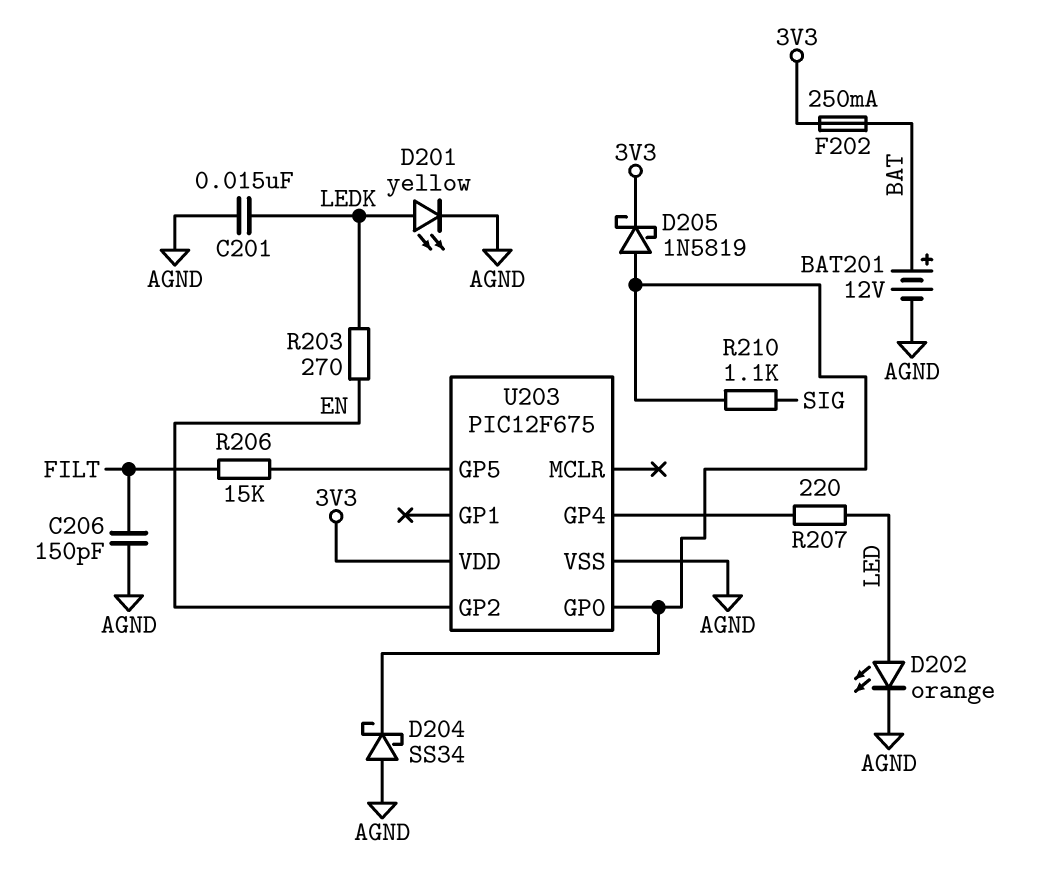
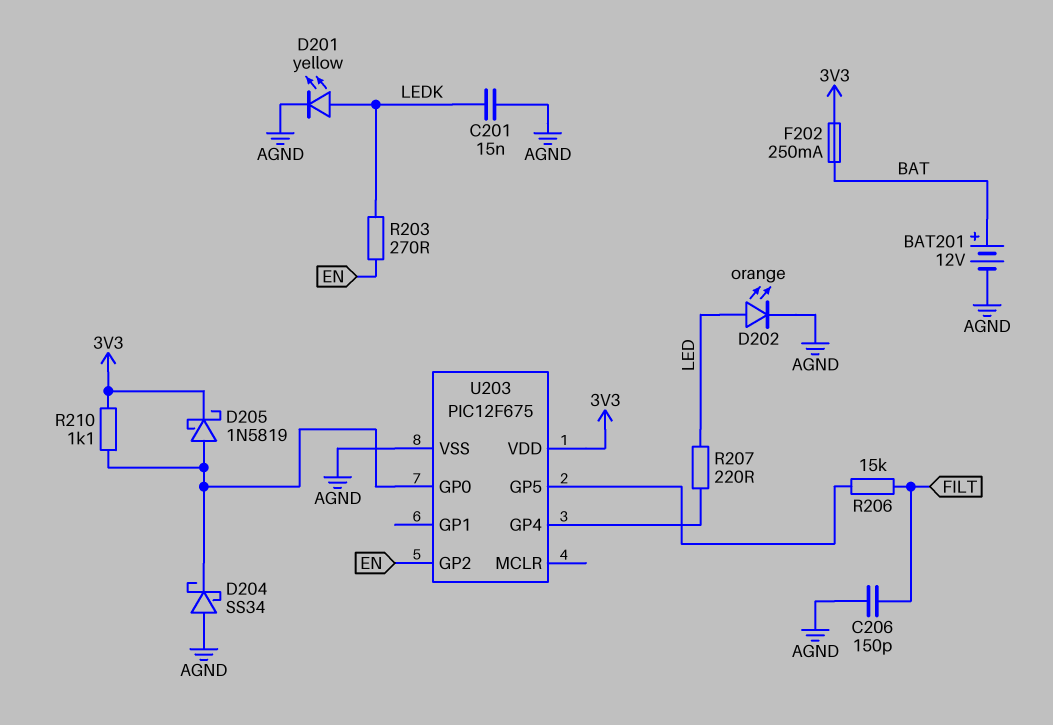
R210: 1.1k (SIG, U203/GP0) -> 1.1k (3V3, U203/GP0)

